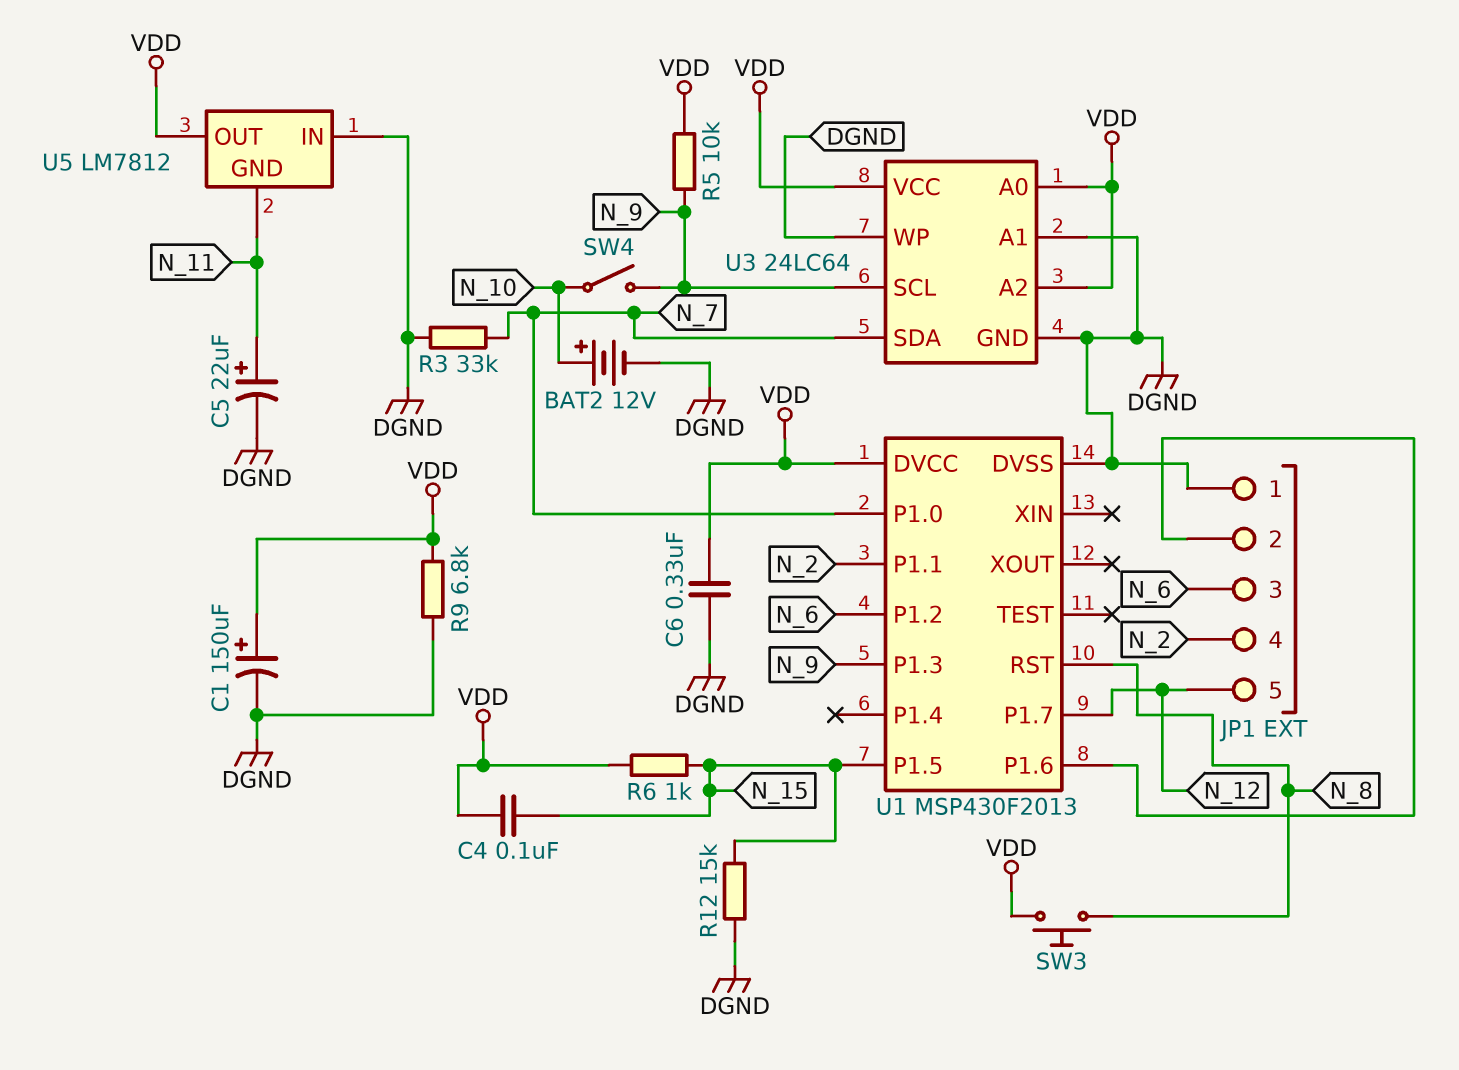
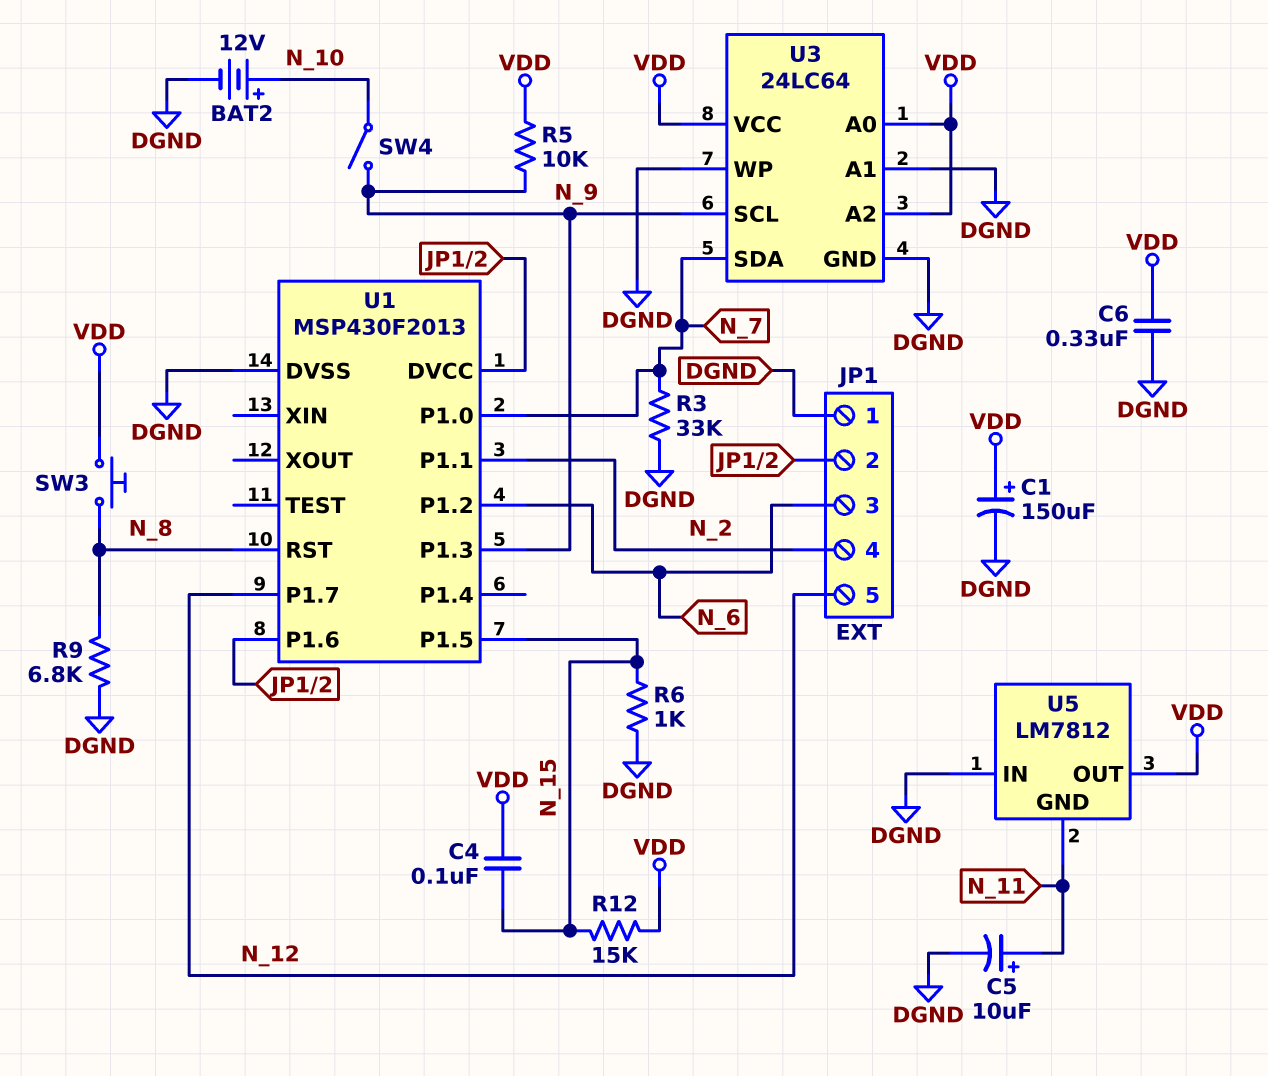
C5: 22uF (plus N_11, minus DGND) -> 10uF (plus N_11, minus DGND)
R6: 1k (N_15, VDD) -> 1k (DGND, N_15)
R9: 6.8k (DGND, VDD) -> 6.8k (DGND, N_8)
R12: 15k (DGND, N_15) -> 15k (N_15, VDD)
U1 pin DVCC: VDD -> JP1/2

